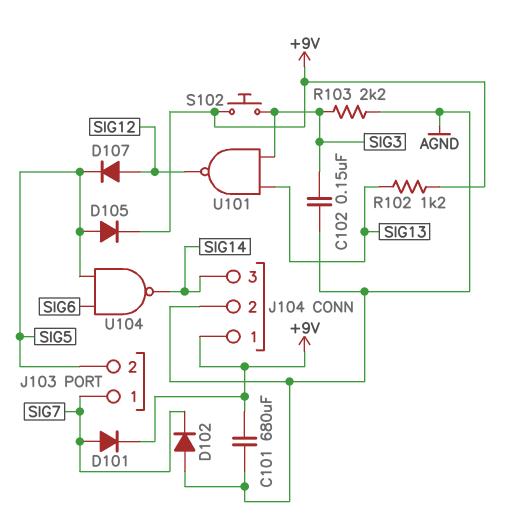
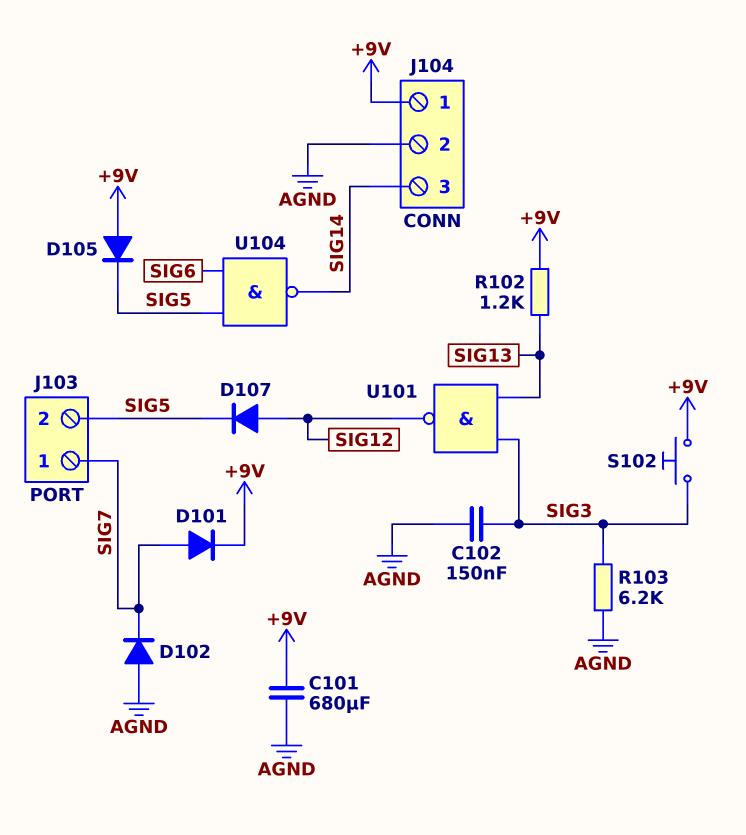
D105: diode (A SIG5, K +9V) -> diode (A +9V, K SIG5)
R103: 2.2k (AGND, SIG3) -> 6.2k (AGND, SIG3)

